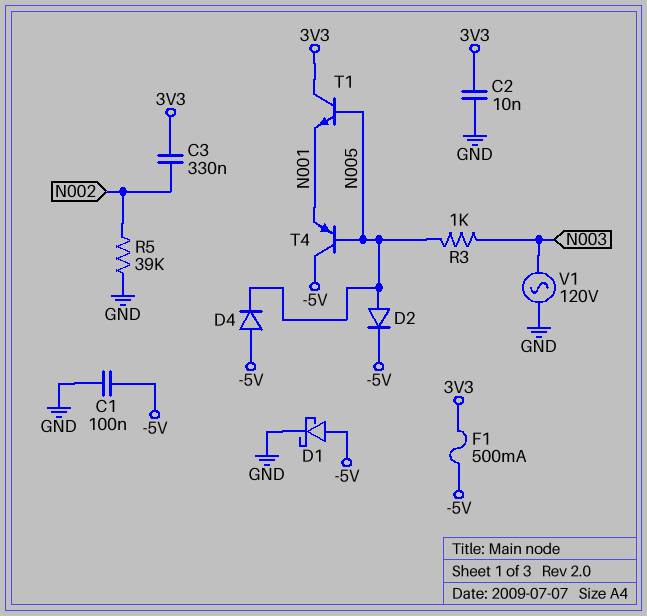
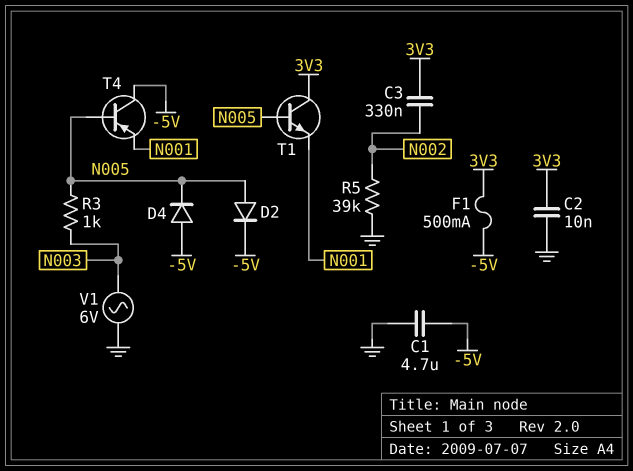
C1: 100nF (-5V, GND) -> 4.7uF (-5V, GND)
D1: schottky (A -5V, K GND) -> none
V1: AC 120V (GND, N003) -> AC 6V (GND, N003)

